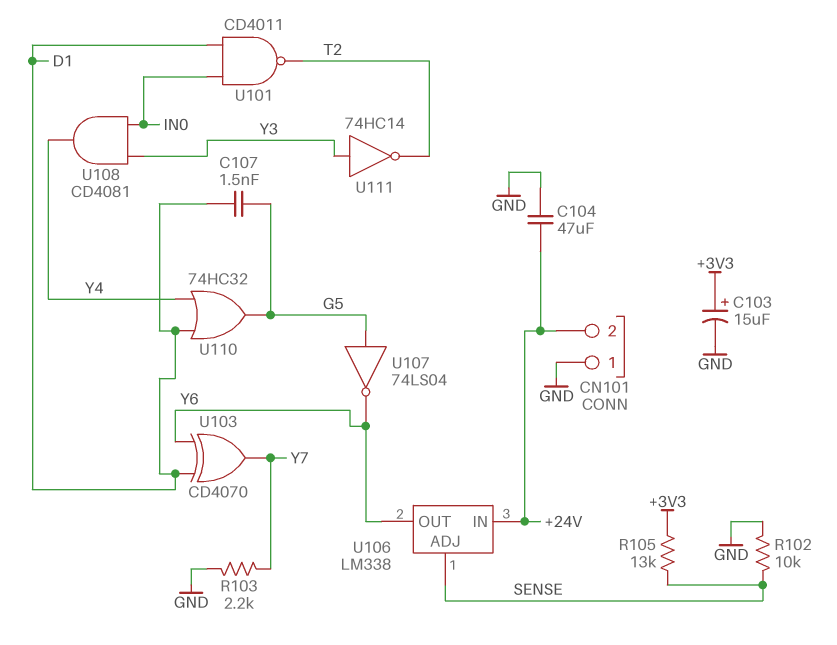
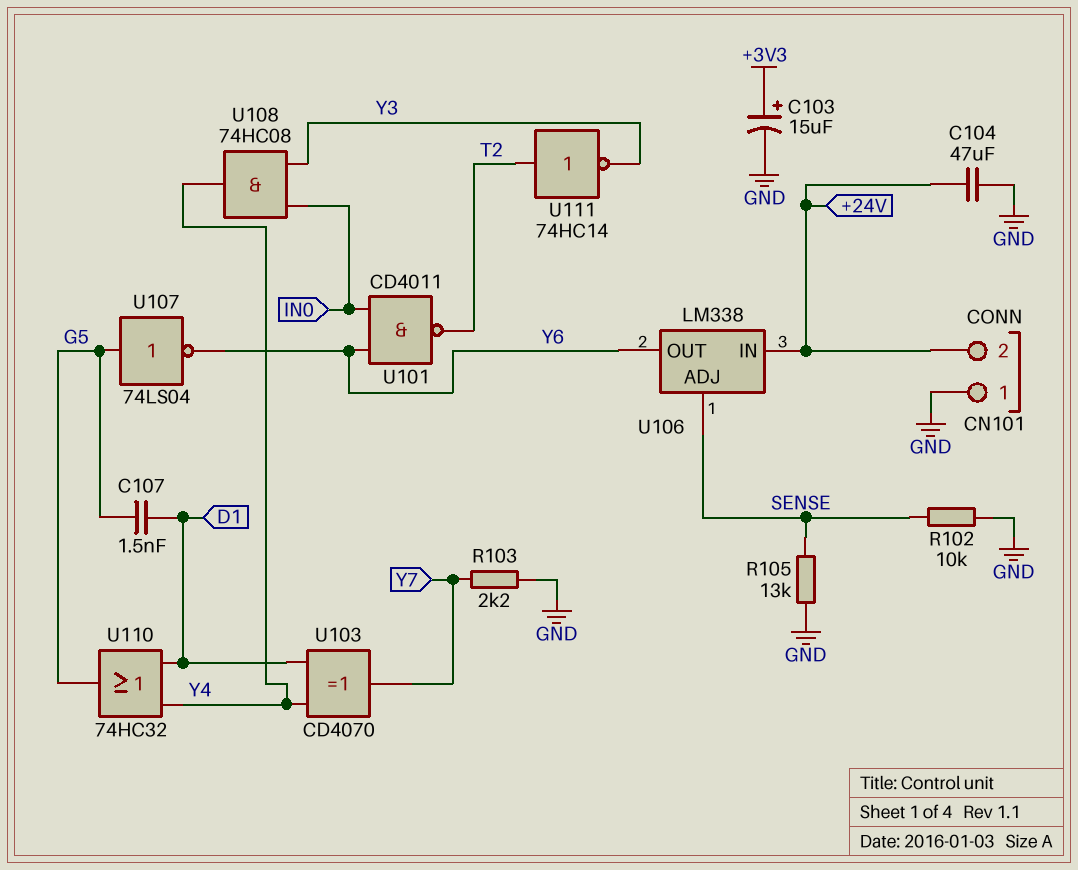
R105: 13k (+3V3, SENSE) -> 13k (GND, SENSE)
U101: NAND CD4011 (in D1, in IN0, out T2) -> NAND CD4011 (in IN0, in Y6, out T2)
U103: XOR CD4070 (in D1, in Y6, out Y7) -> XOR CD4070 (in D1, in Y4, out Y7)
U108: AND CD4081 (in IN0, in Y3, out Y4) -> AND 74HC08 (in IN0, in Y3, out Y4)
U111: NOT 74HC14 (in Y3, out T2) -> NOT 74HC14 (in T2, out Y3)

